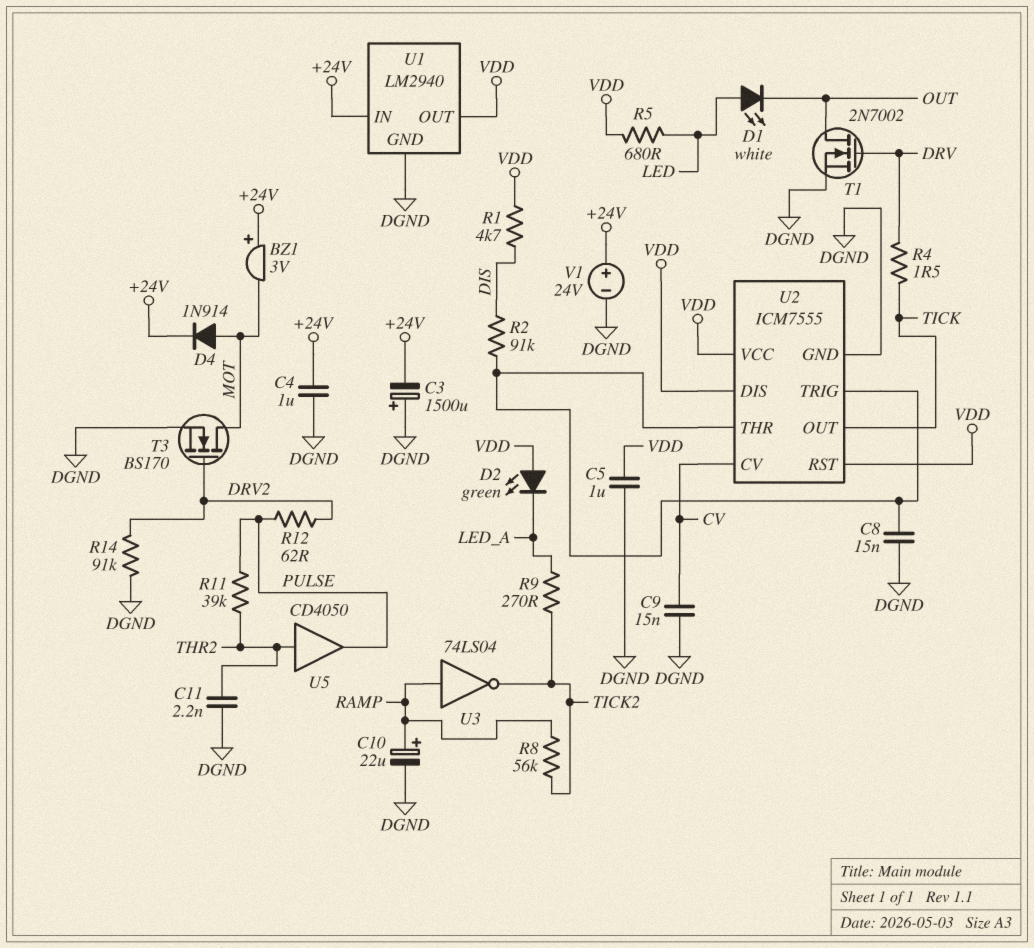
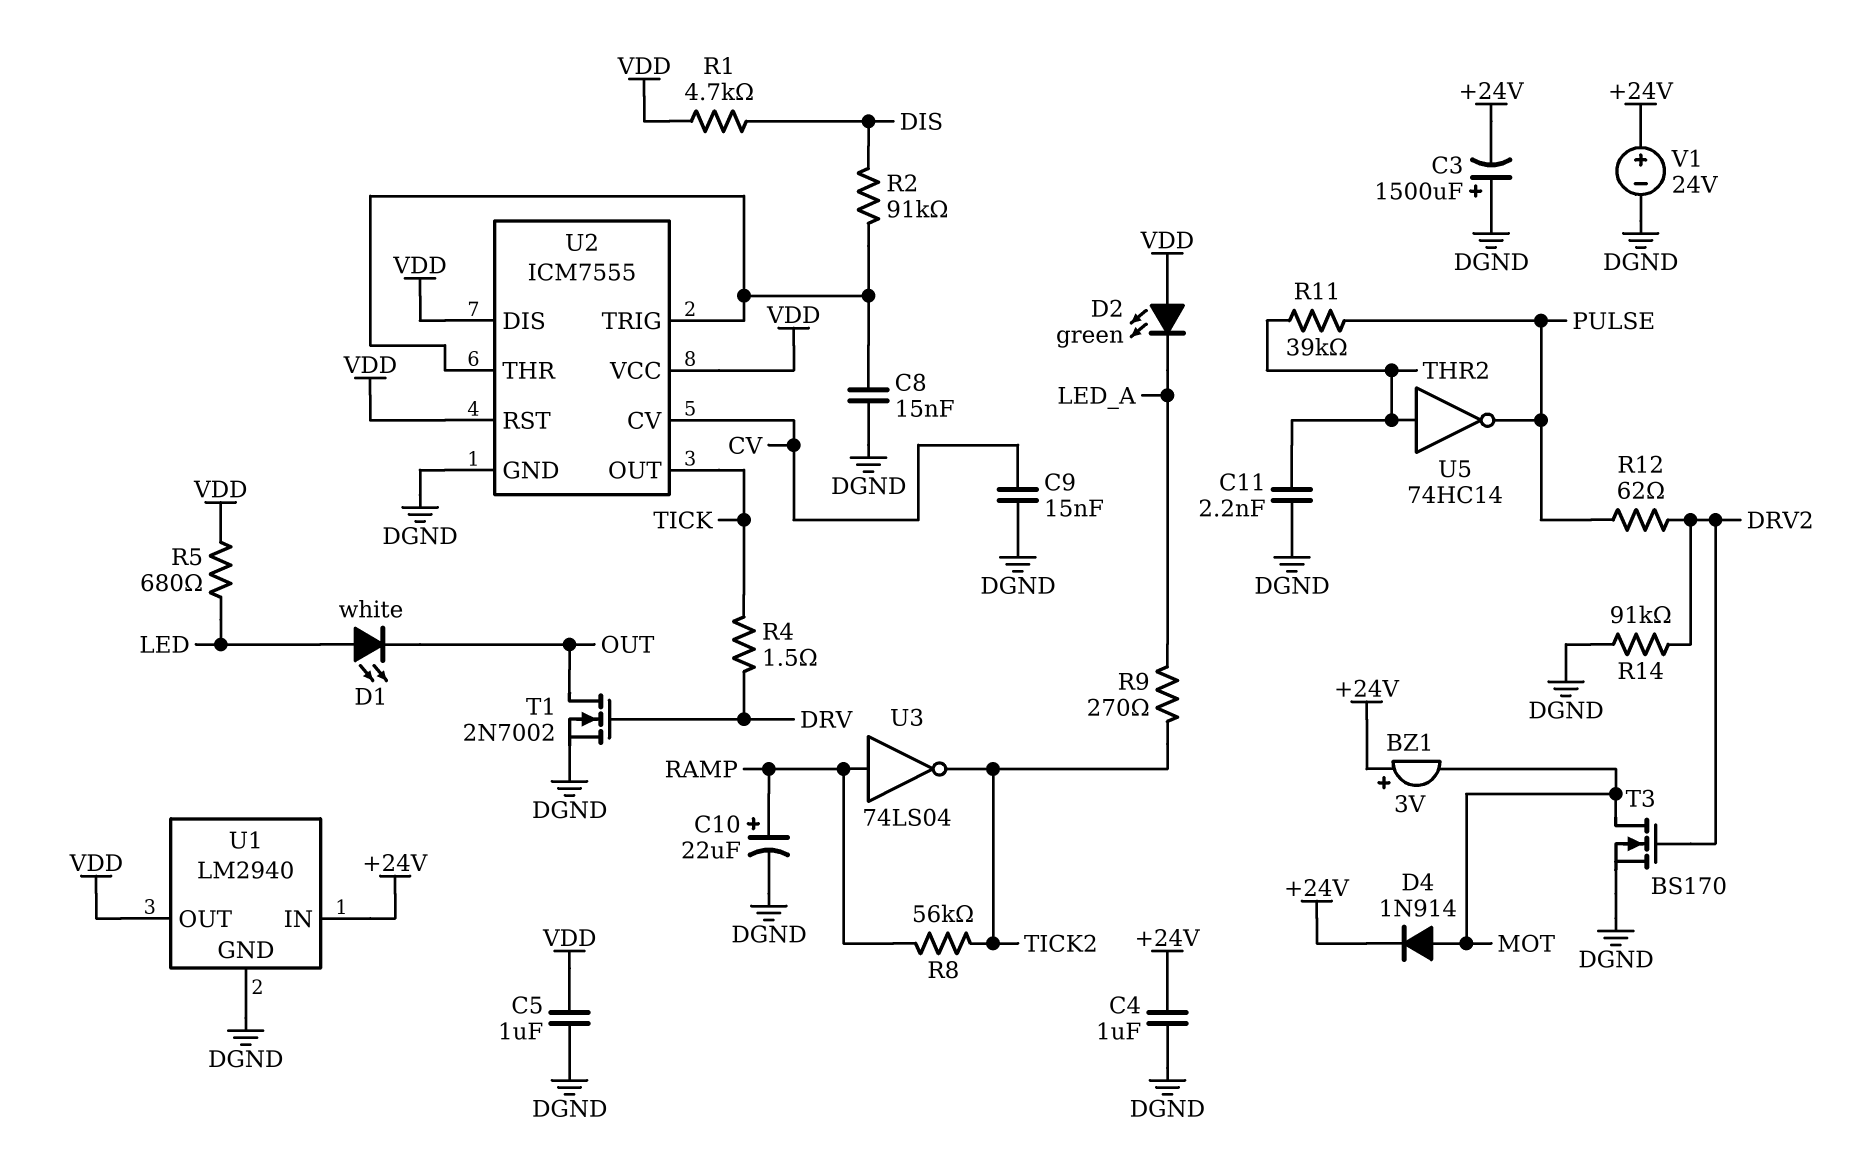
U5: buffer CD4050 (in THR2, out PULSE) -> NOT 74HC14 (in THR2, out PULSE)

